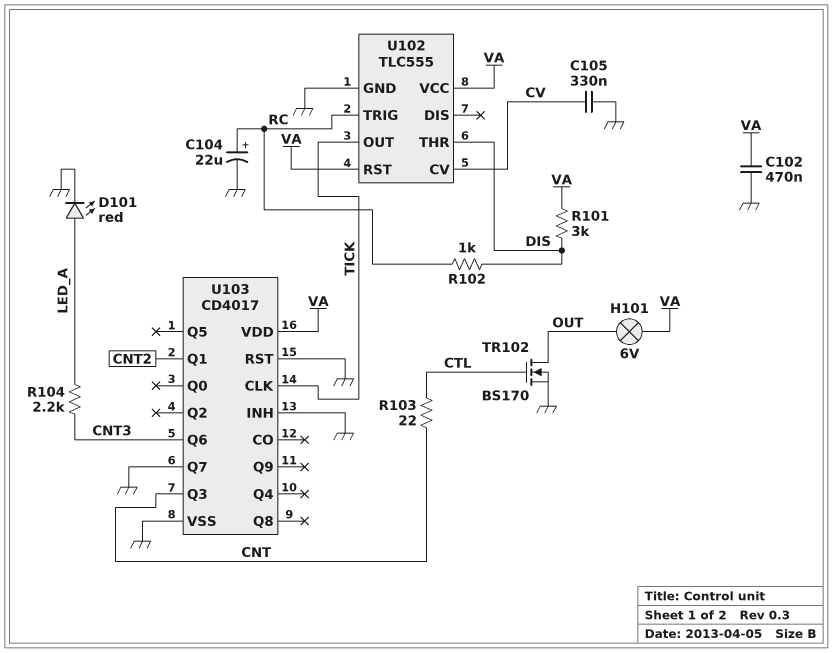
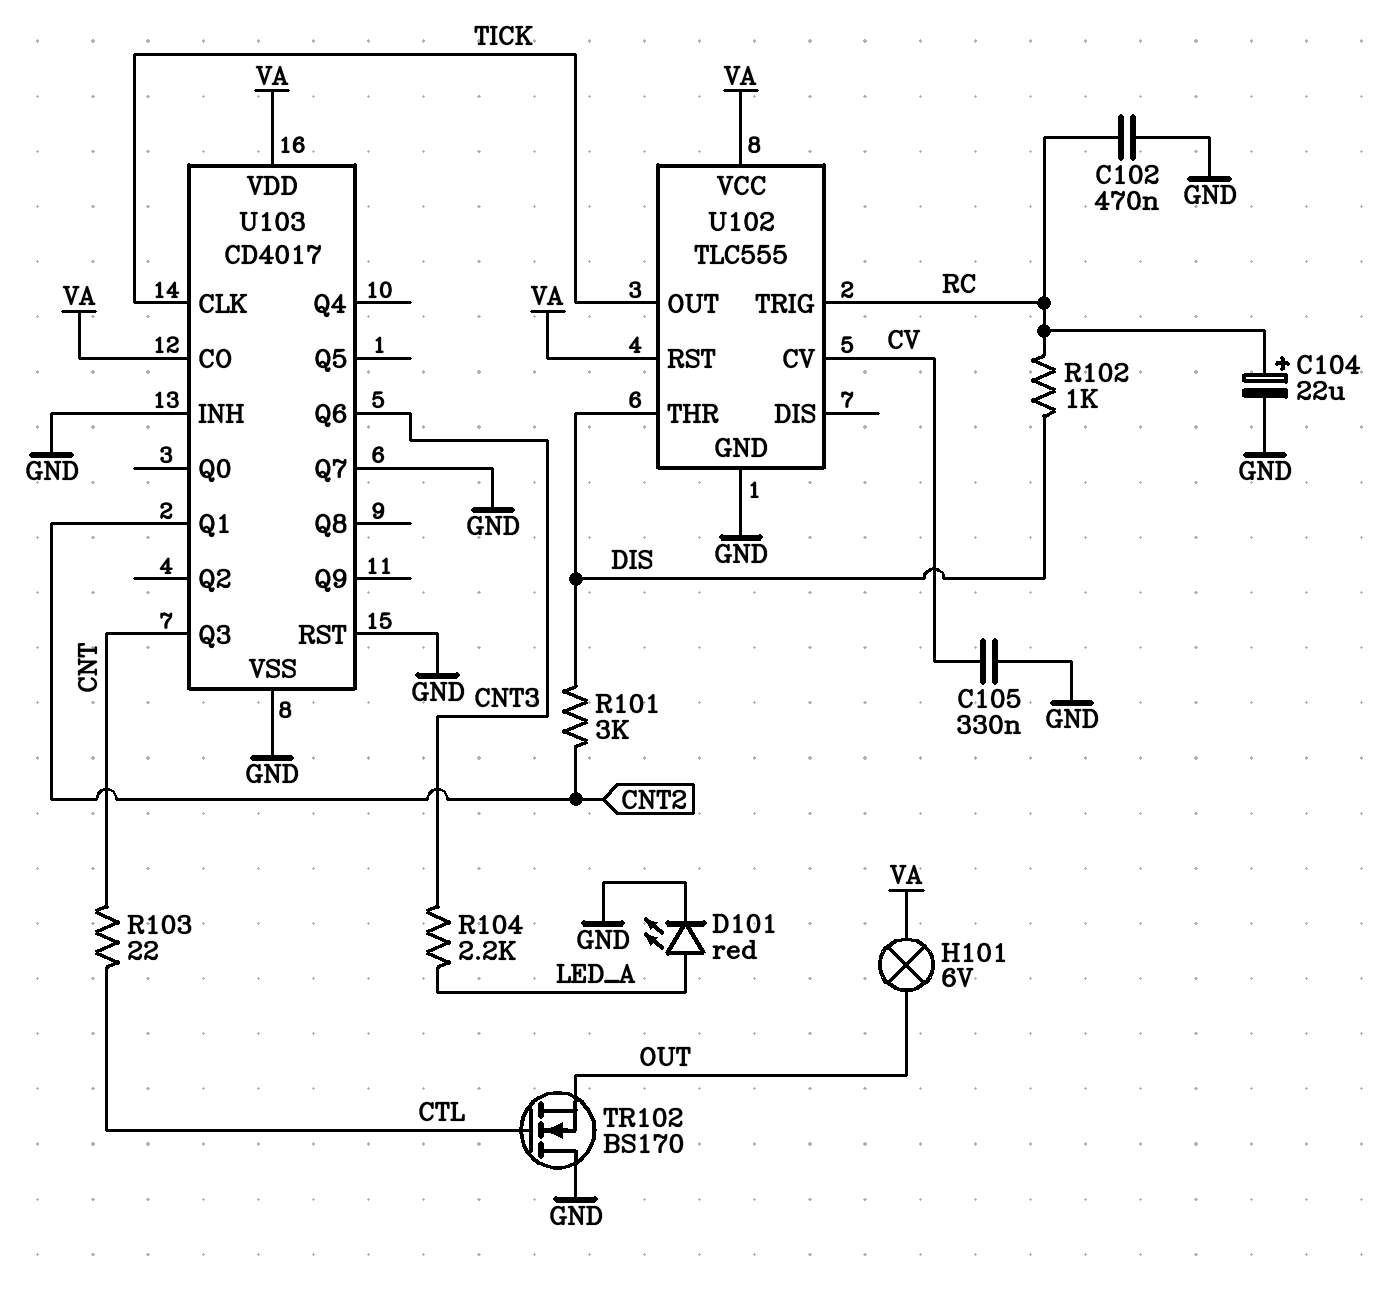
C102: 470nF (GND, VA) -> 470nF (GND, RC)
R101: 3k (DIS, VA) -> 3k (CNT2, DIS)
TR102: NMOS BS170 (G CTL, D OUT, S GND) -> NMOS BS170 (G CTL, D GND, S OUT)
U103 pin CO: none -> VA

